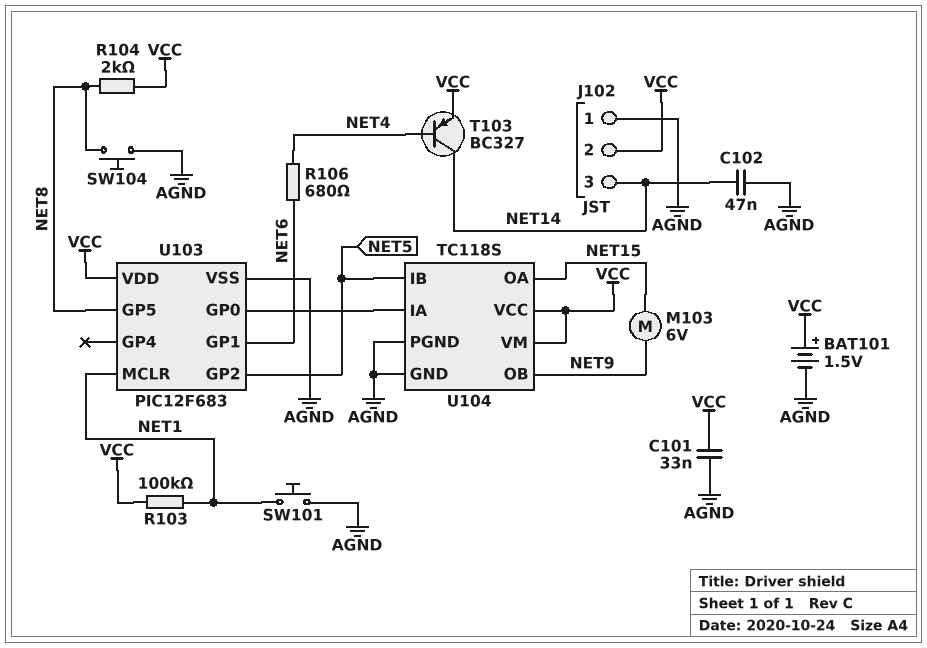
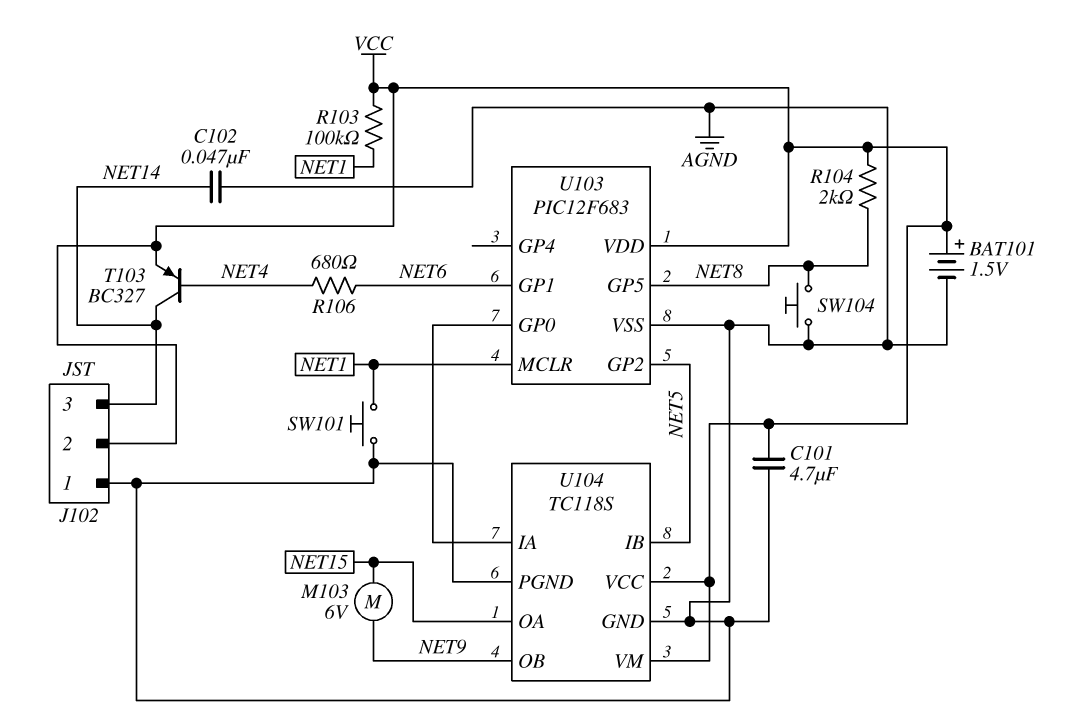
C101: 33nF (AGND, VCC) -> 4.7uF (AGND, VCC)

